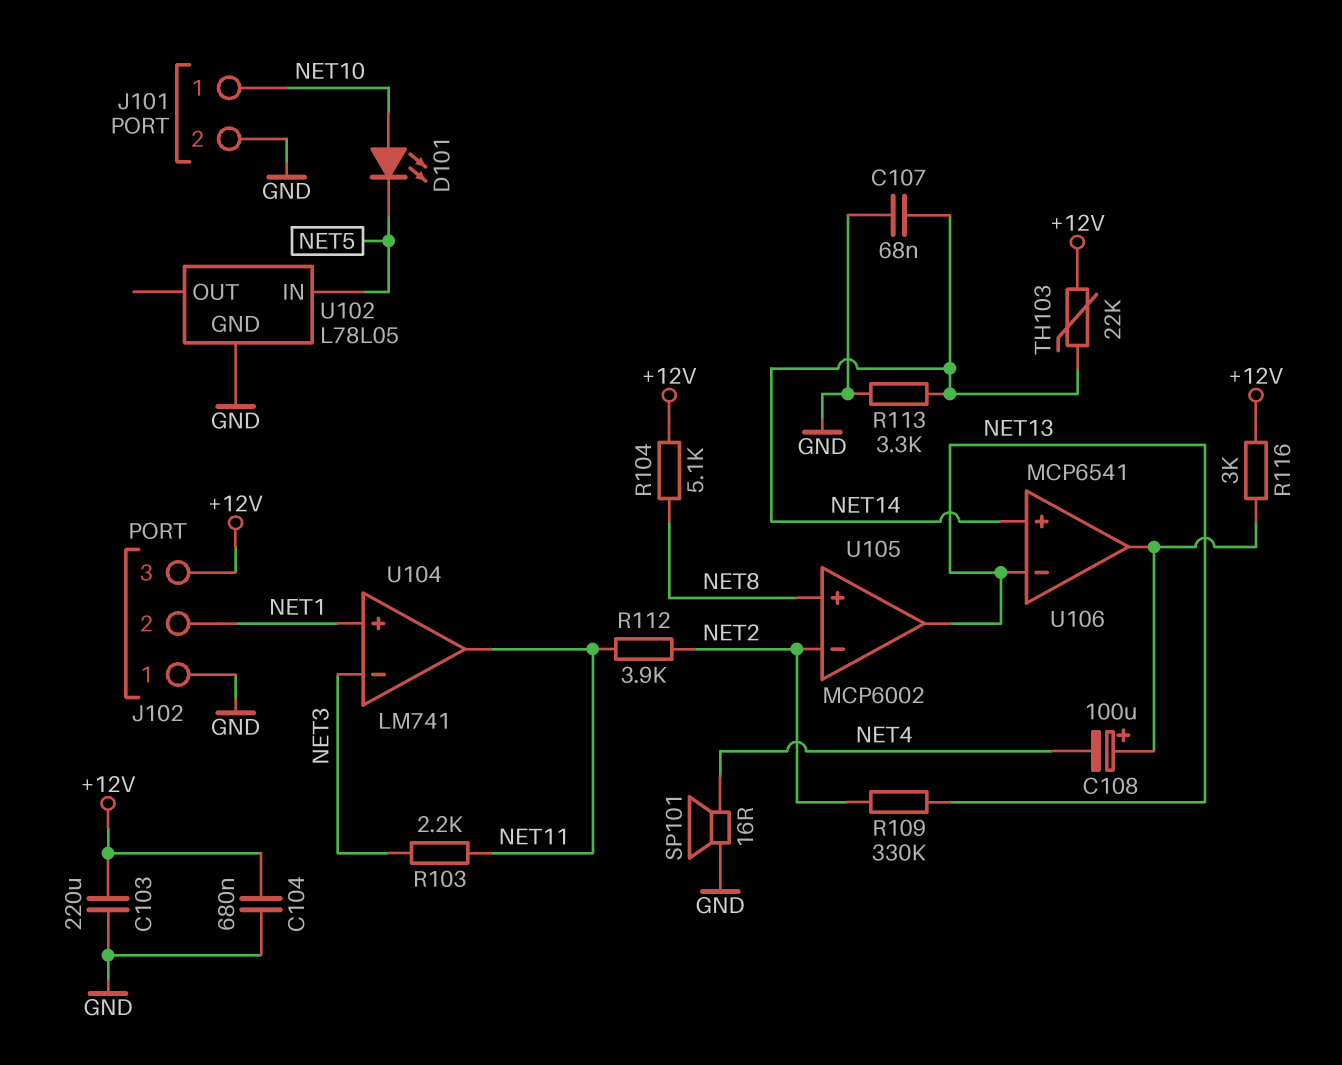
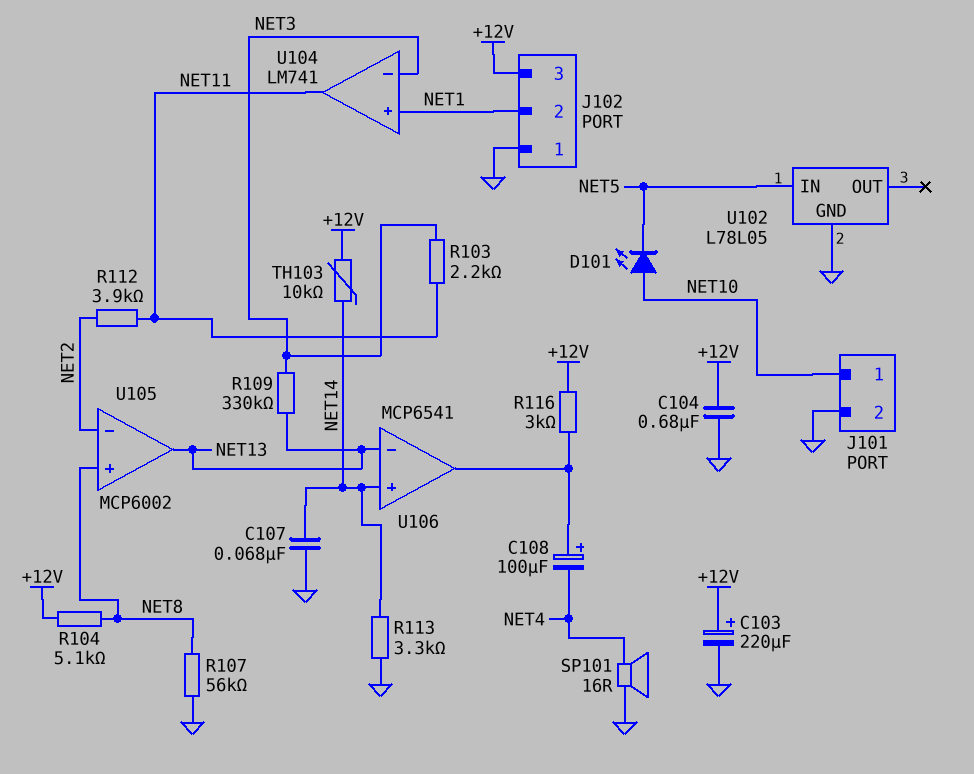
C103: 220uF (+12V, GND) -> 220uF (plus +12V, minus GND)
R107: none -> 56k (GND, NET8)
R109: 330k (NET2, NET13) -> 330k (NET3, NET13)
TH103: 22k (+12V, NET14) -> 10k (+12V, NET14)

